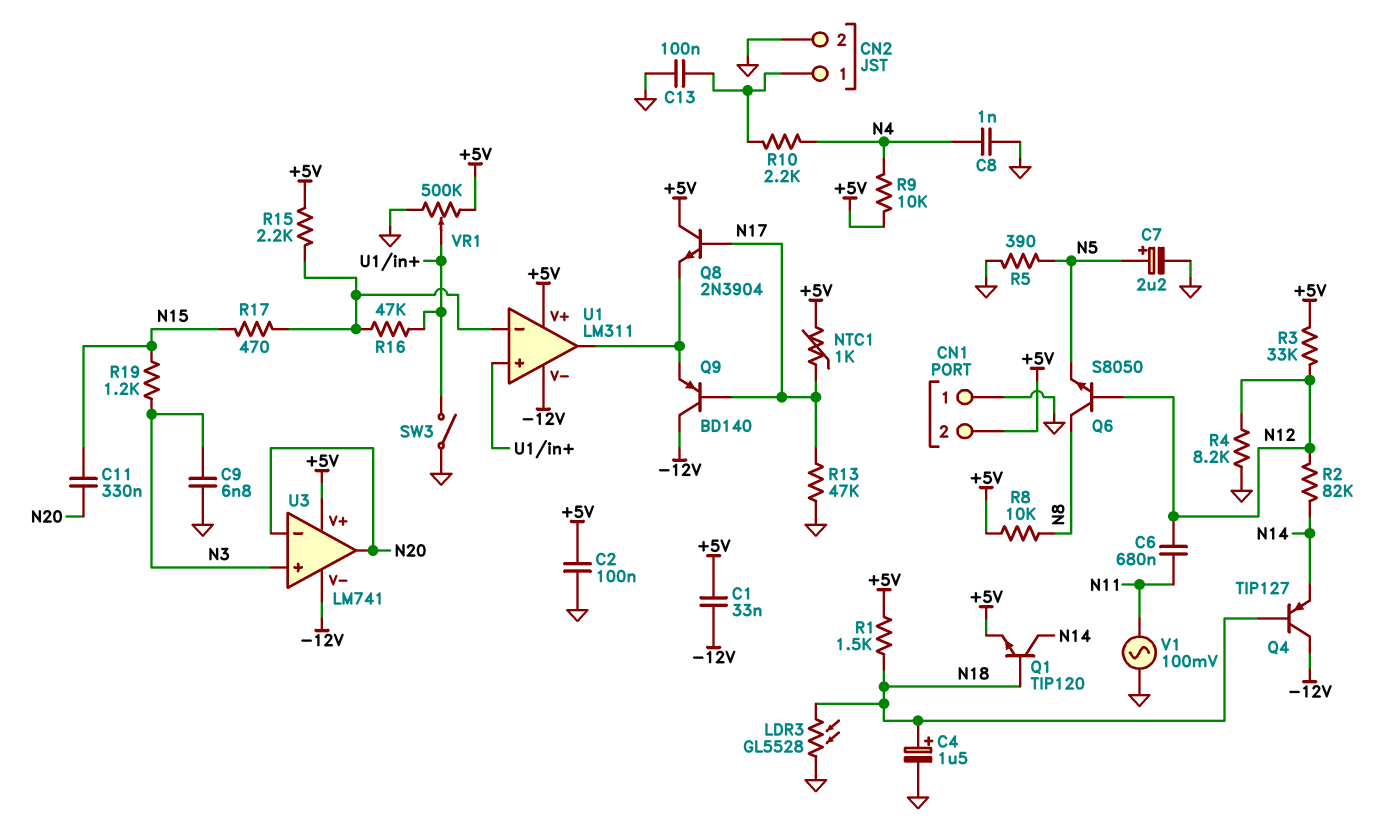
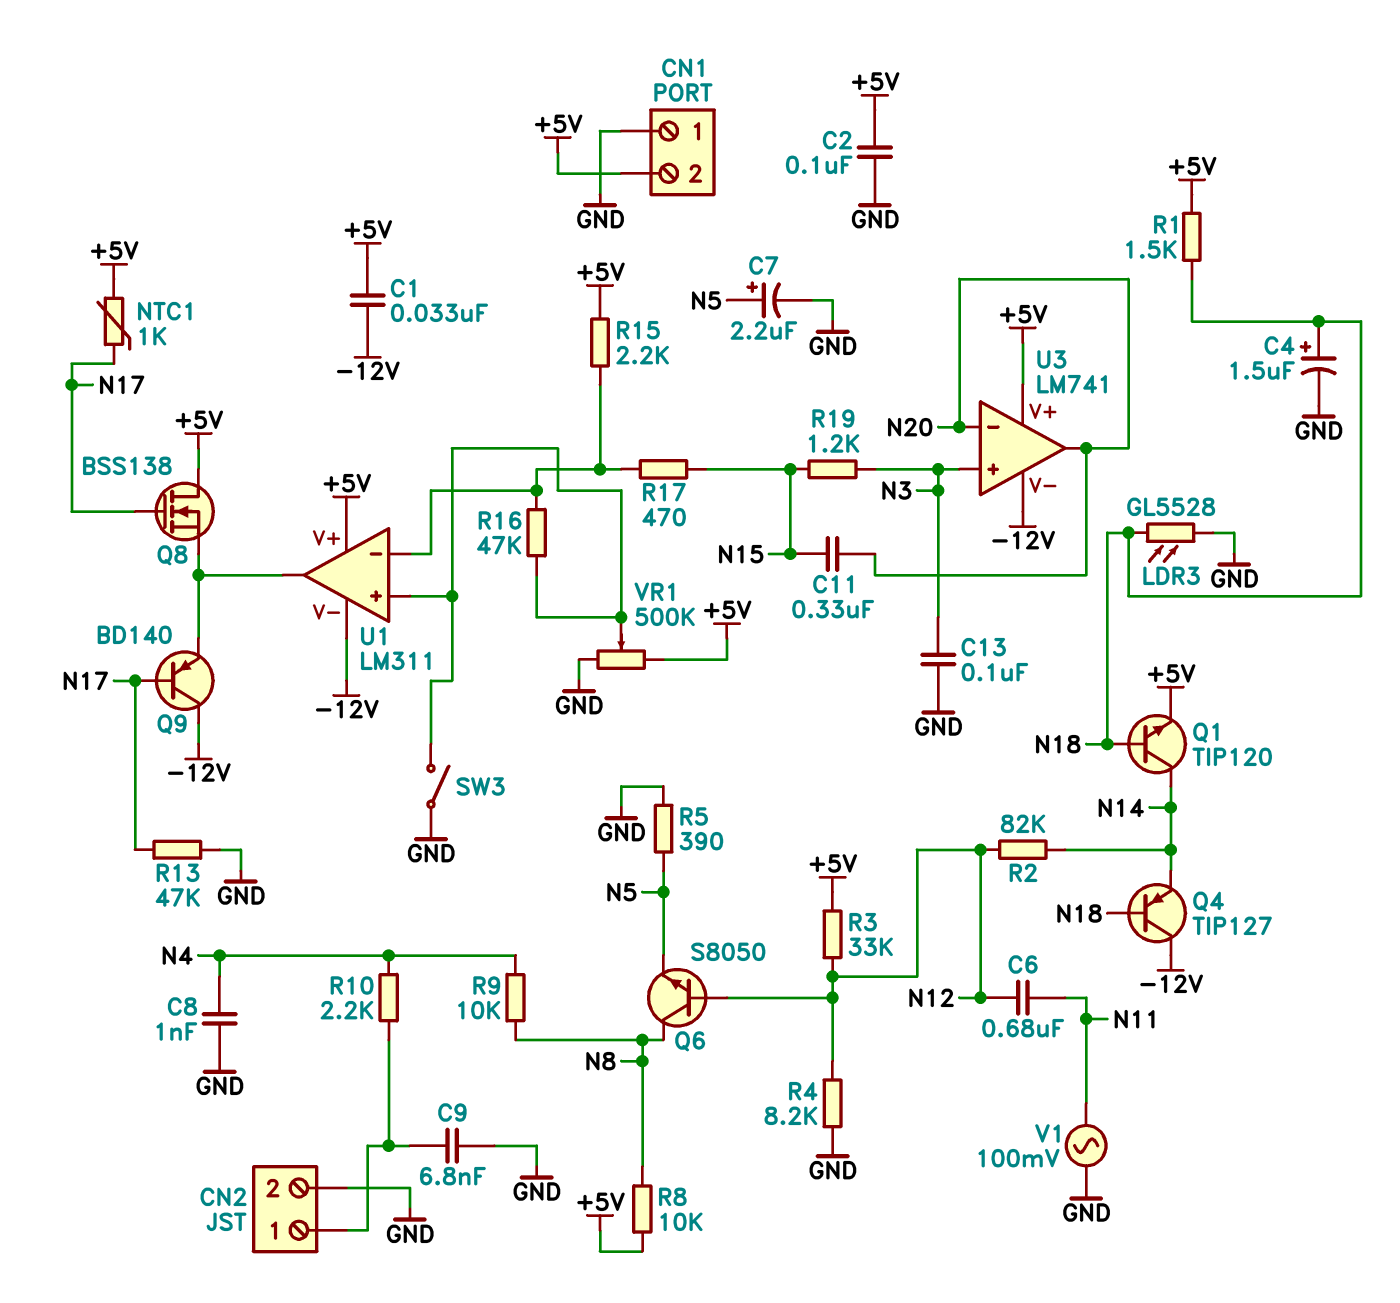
C9: 6.8nF (GND, N3) -> 6.8nF (CN2/1, GND)
C13: 100nF (CN2/1, GND) -> 100nF (GND, N3)
Q8: NPN 2N3904 (B N17, C +5V, E U1/out) -> NMOS BSS138 (G N17, D +5V, S U1/out)
R9: 10k (+5V, N4) -> 10k (N4, N8)

